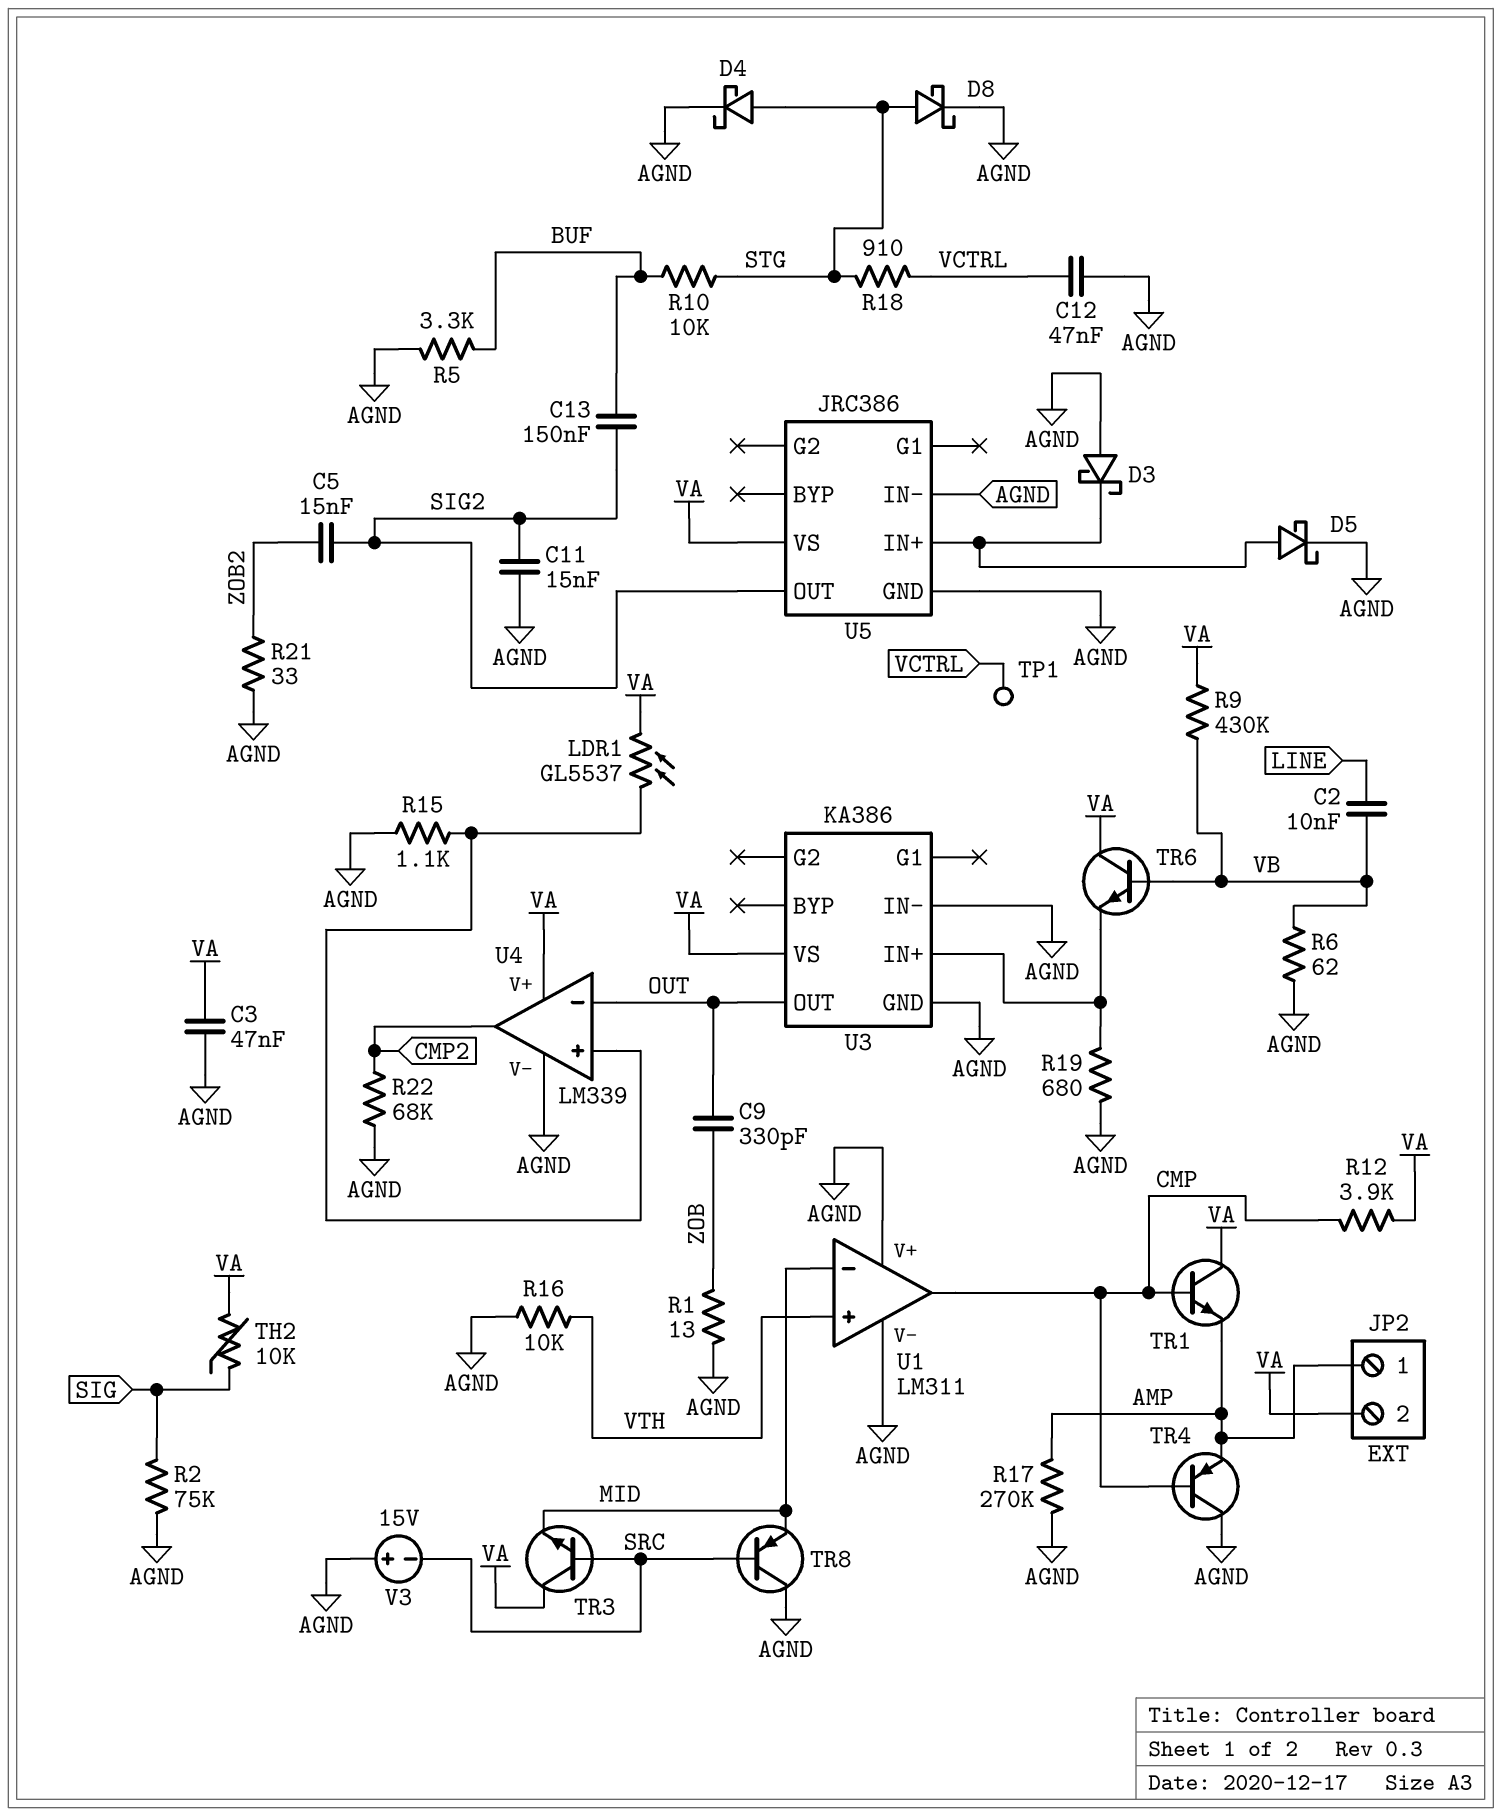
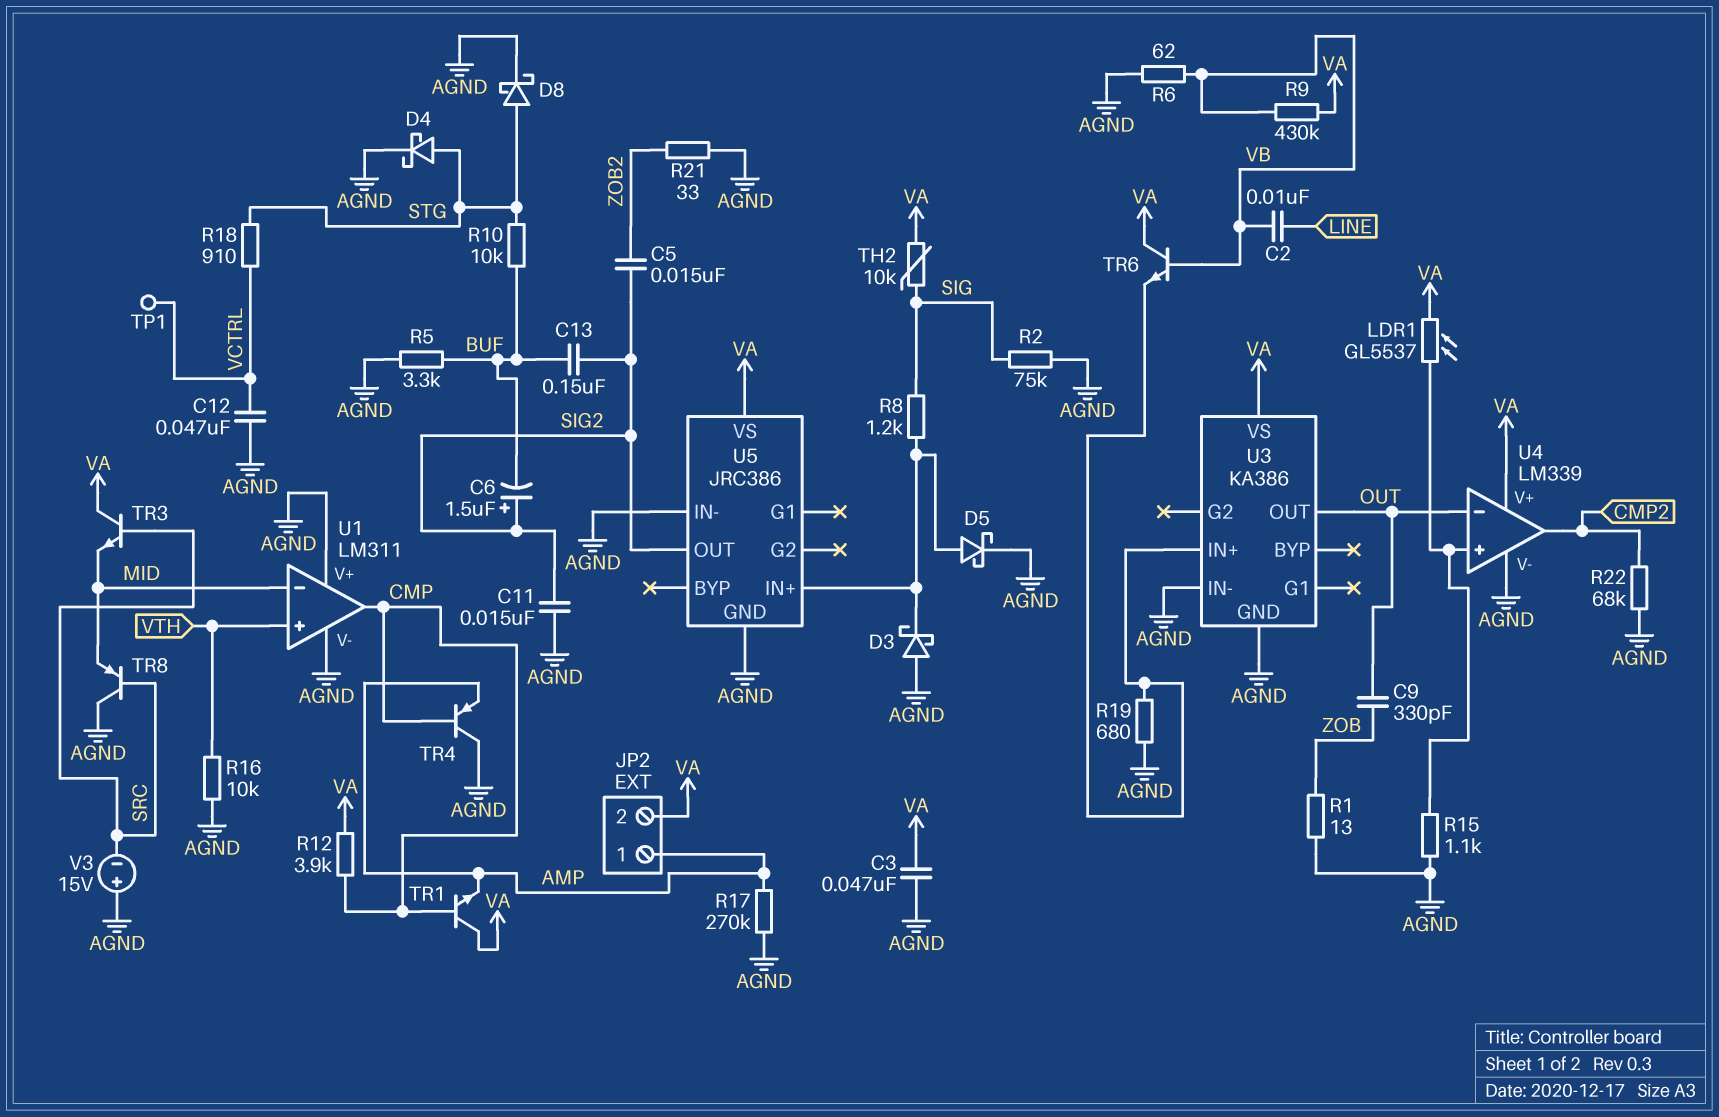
C6: none -> 1.5uF (plus SIG2, minus BUF)
R8: none -> 1.2k (SIG, U5/IN+)

